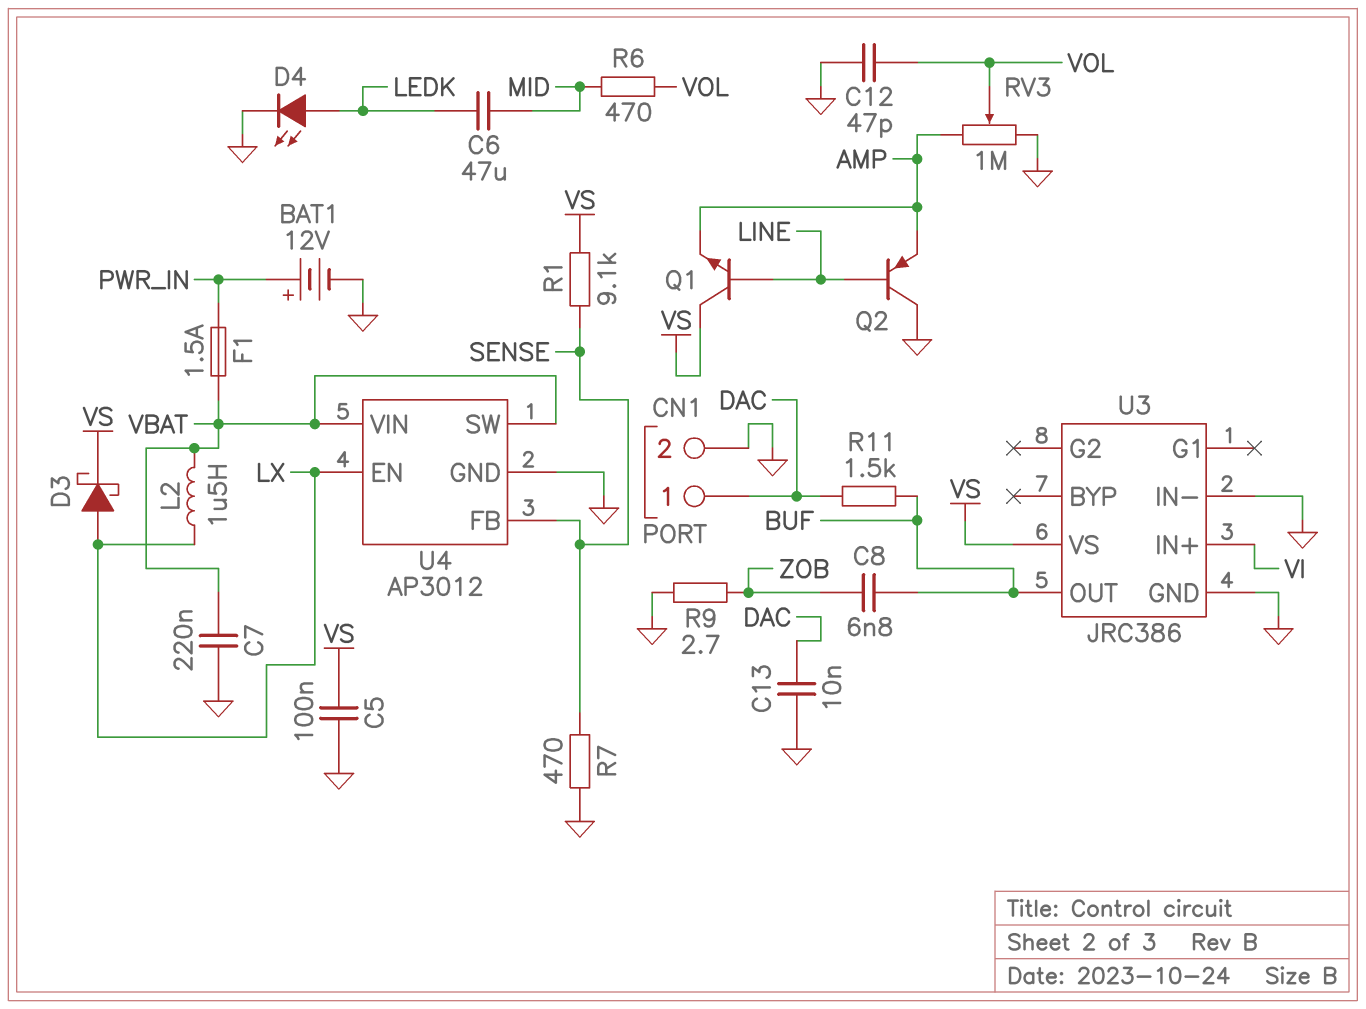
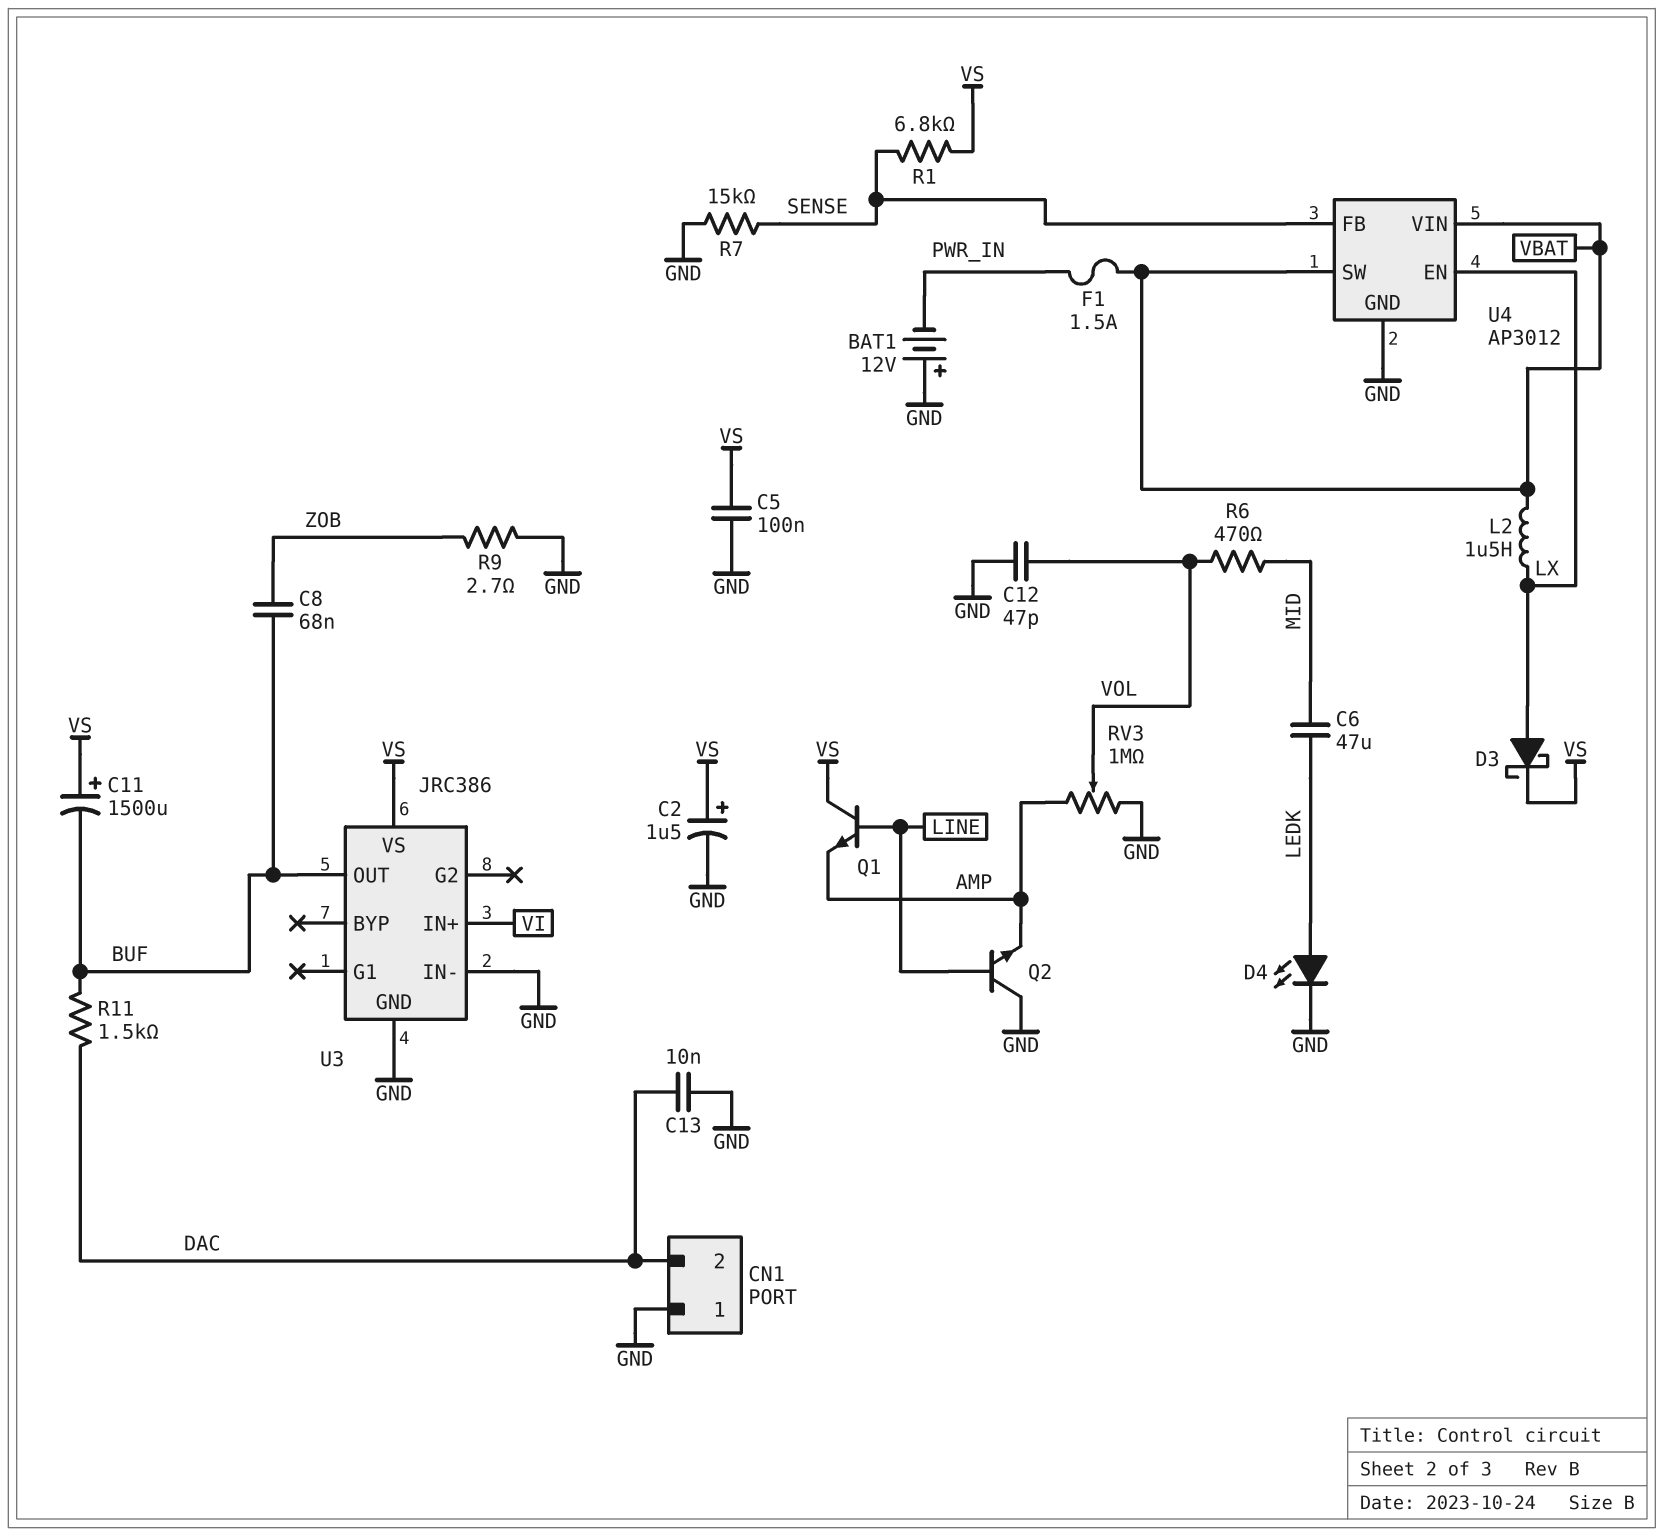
BAT1: 12V (plus PWR_IN, minus GND) -> 12V (plus GND, minus PWR_IN)
C2: none -> 1.5uF (plus VS, minus GND)
C7: 220nF (GND, VBAT) -> none
C8: 6.8nF (BUF, ZOB) -> 68nF (BUF, ZOB)
C11: none -> 1500uF (plus VS, minus BUF)
CN1 pin 1: DAC -> GND
CN1 pin 2: GND -> DAC
Q2: PNP (B LINE, C GND, E AMP) -> NPN (B LINE, C GND, E AMP)
R1: 9.1k (SENSE, VS) -> 6.8k (SENSE, VS)
R7: 470 (GND, SENSE) -> 15k (GND, SENSE)

